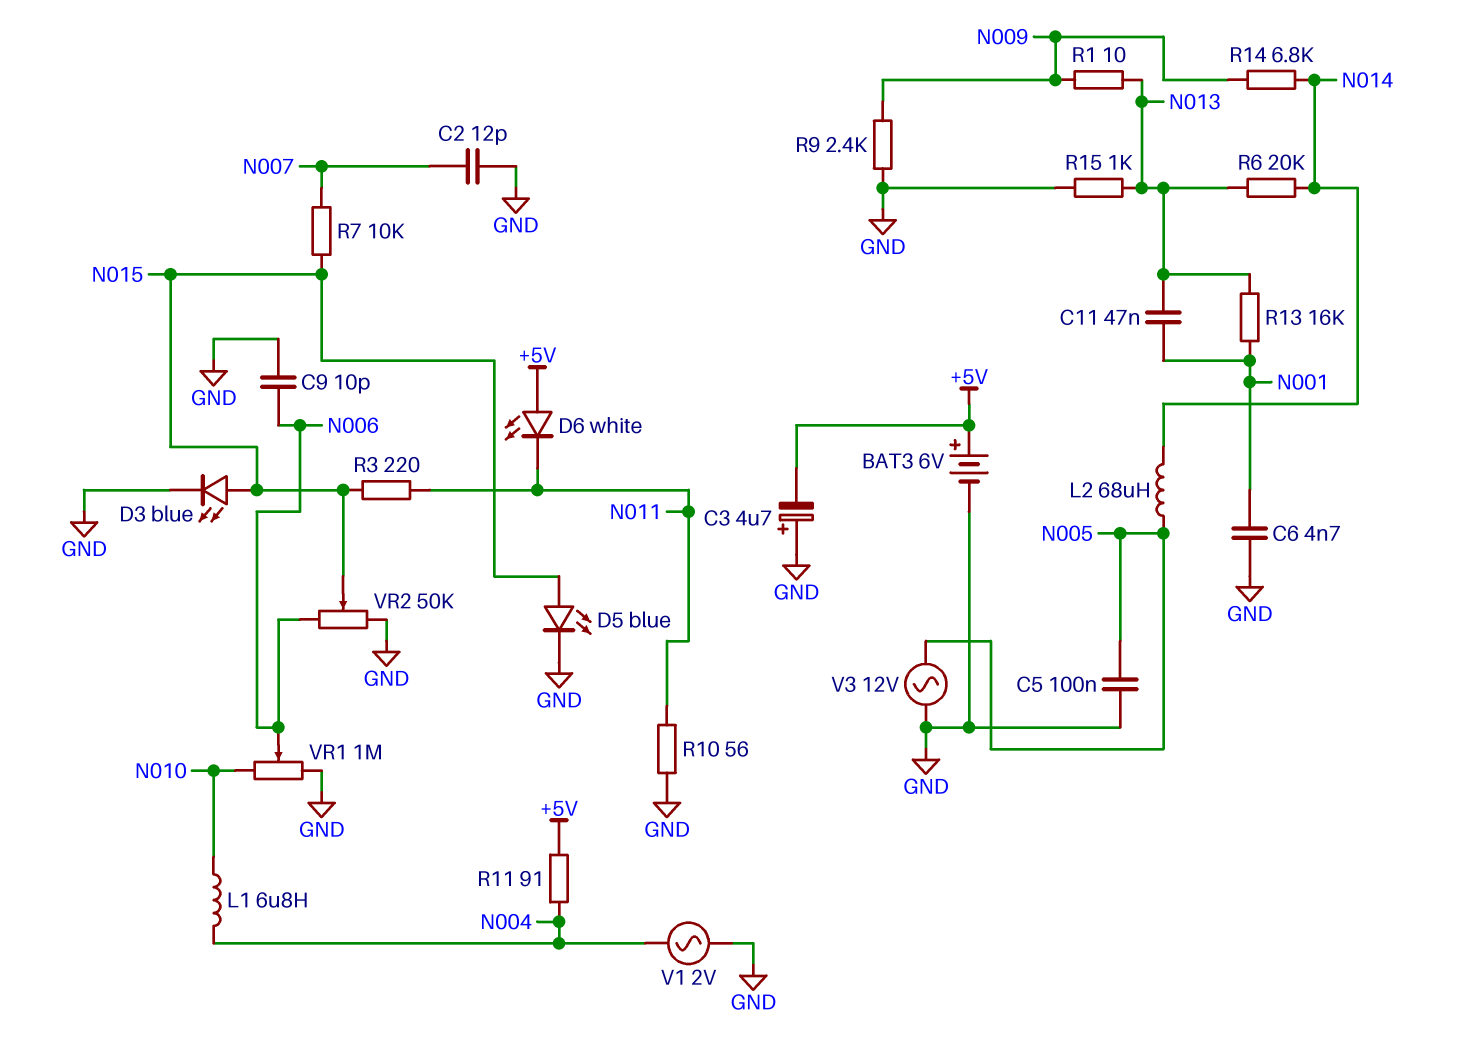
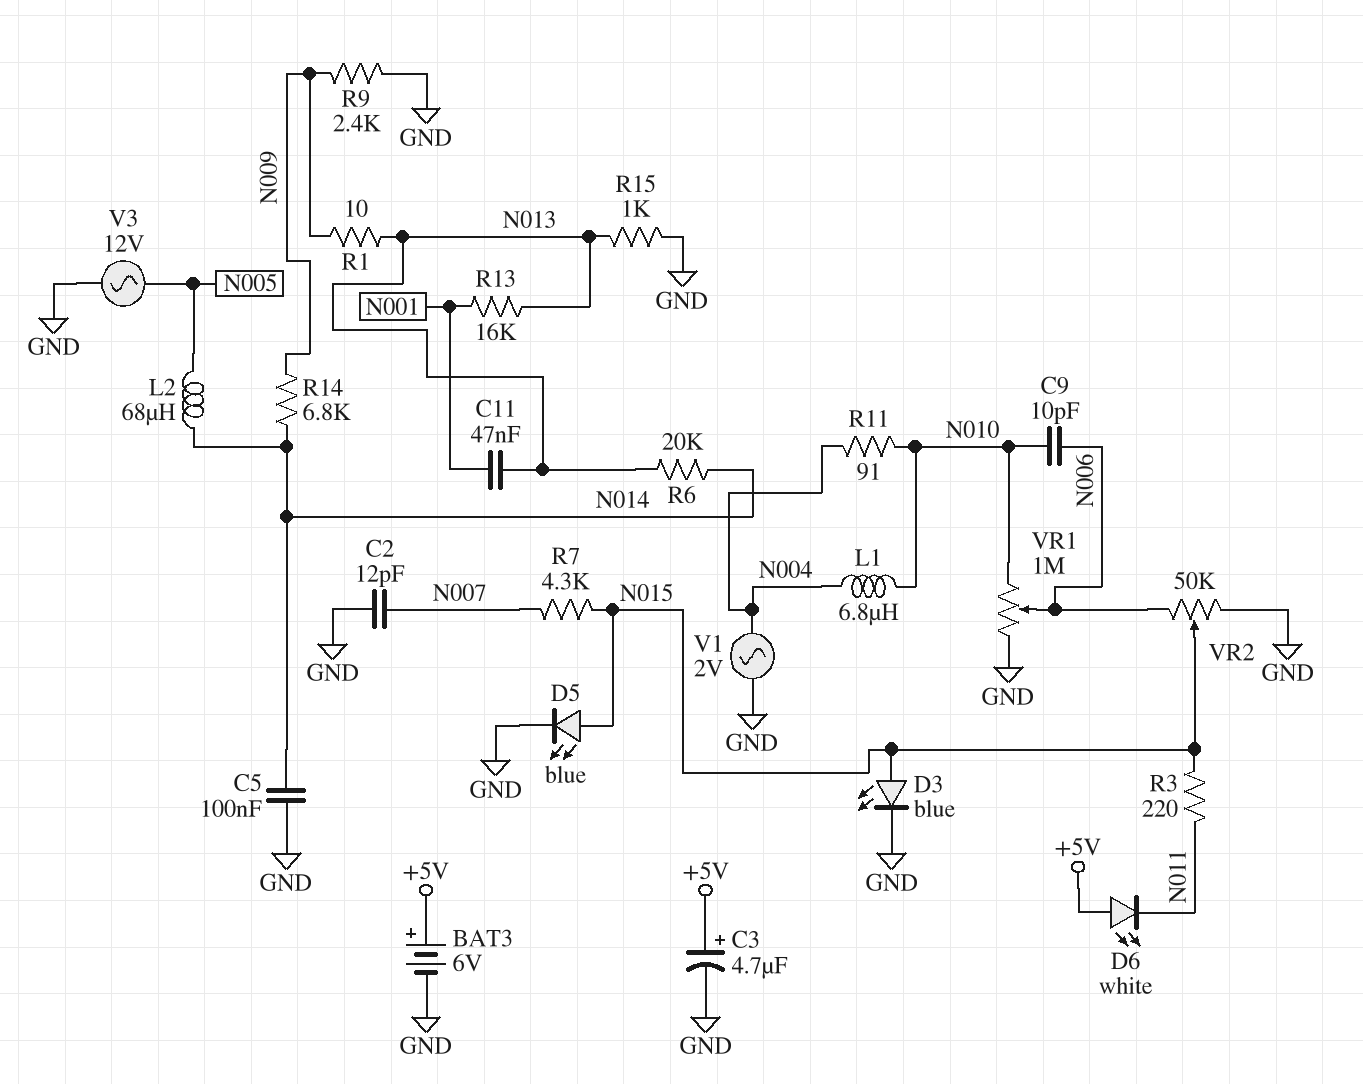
C3: 4.7uF (plus GND, minus +5V) -> 4.7uF (plus +5V, minus GND)
C5: 100nF (GND, N005) -> 100nF (GND, N014)
C6: 4.7nF (GND, N001) -> none
C9: 10pF (GND, N006) -> 10pF (N006, N010)
R7: 10k (N007, N015) -> 4.3k (N007, N015)
R10: 56 (GND, N011) -> none
R11: 91 (+5V, N004) -> 91 (N004, N010)

